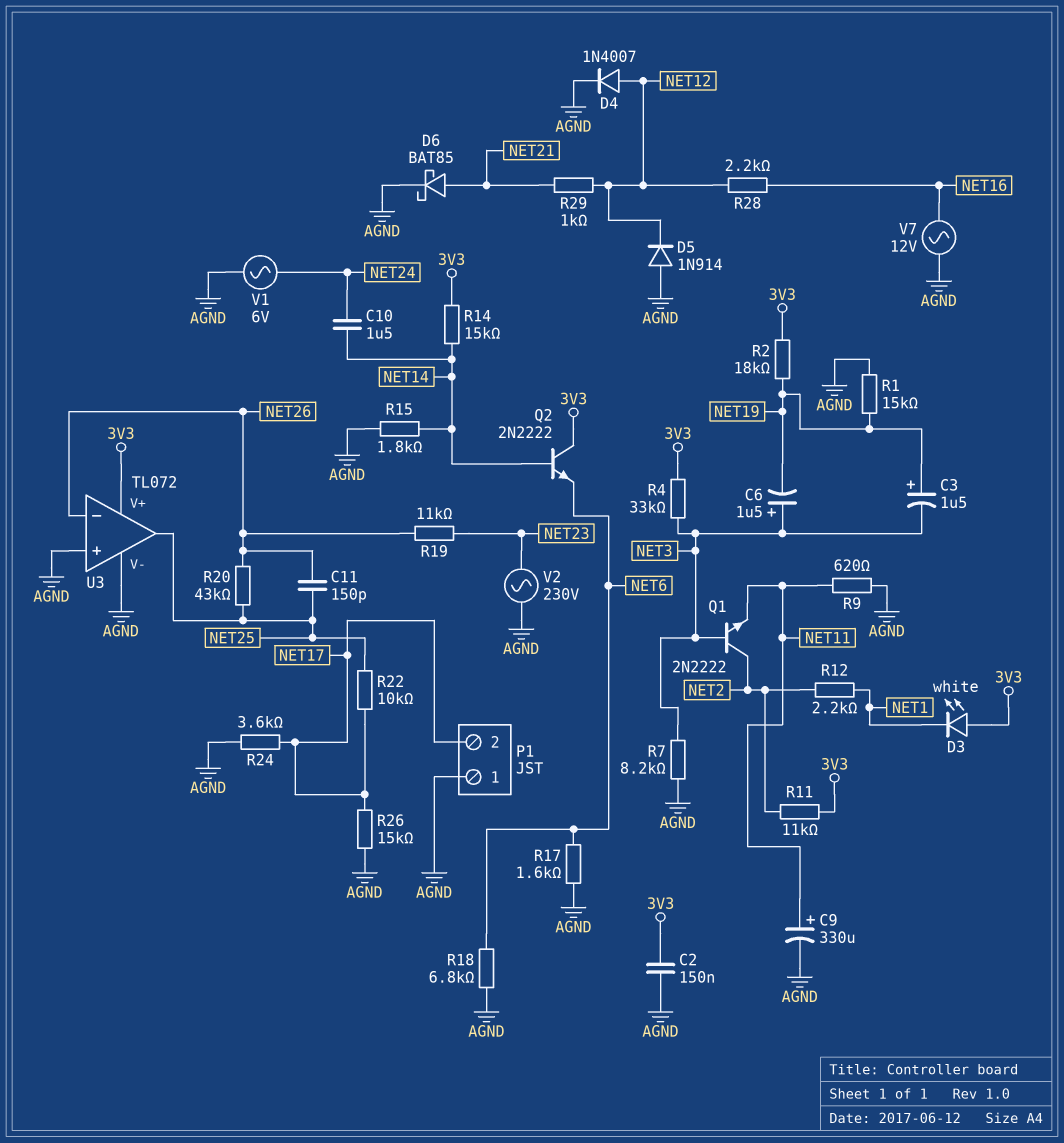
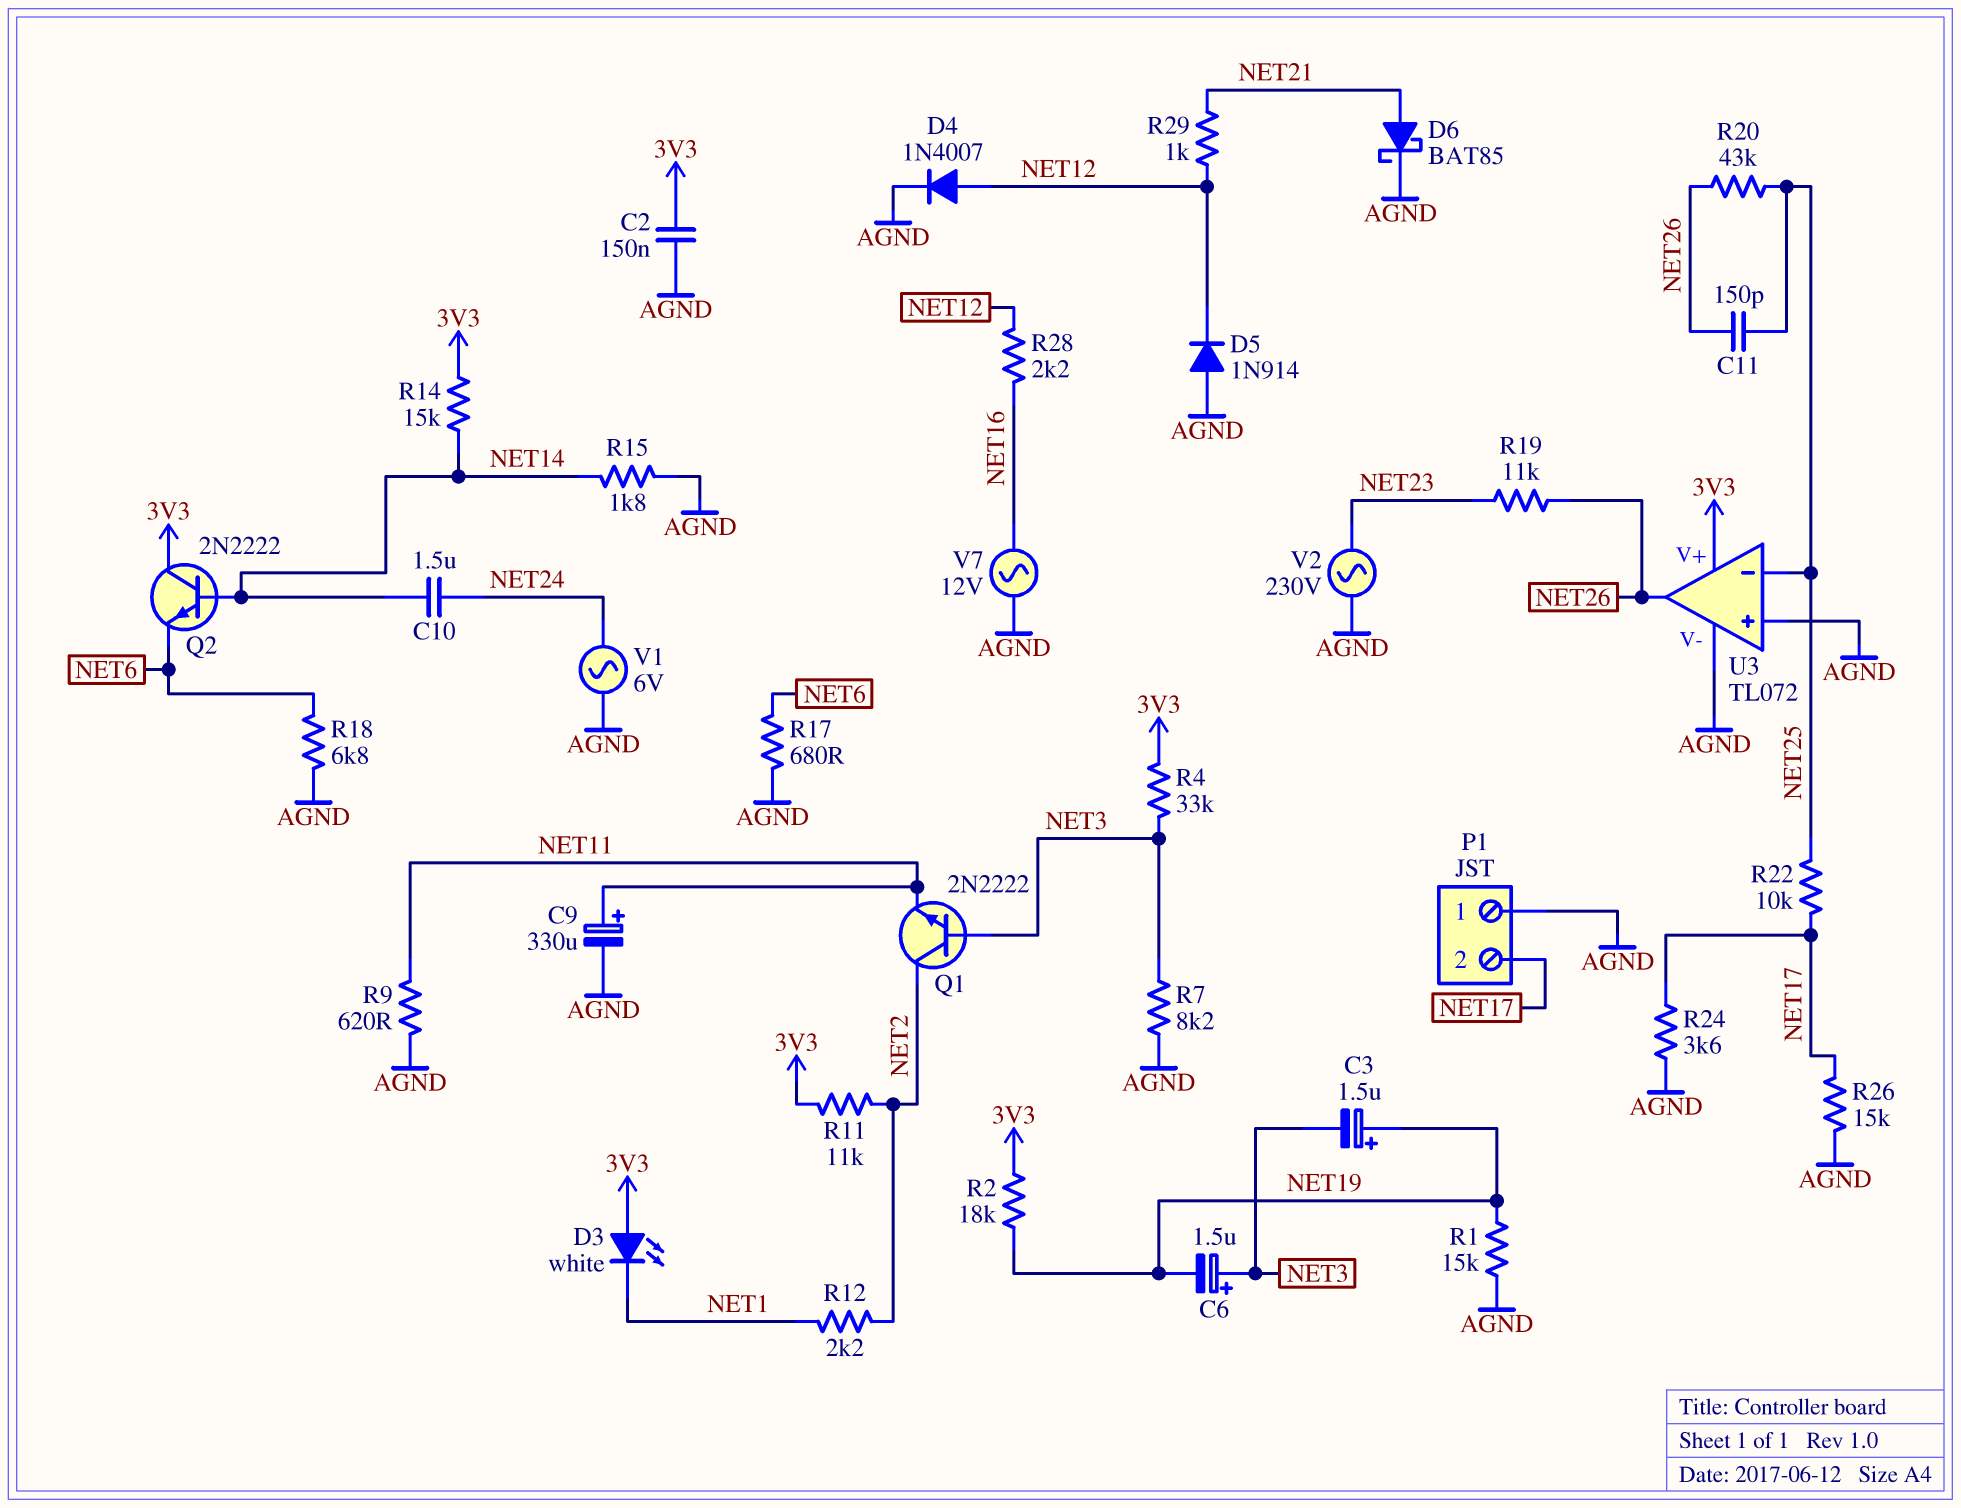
R17: 1.6k (AGND, NET6) -> 680 (AGND, NET6)
U3 pin in-: NET26 -> NET25
U3 pin out: NET25 -> NET26

